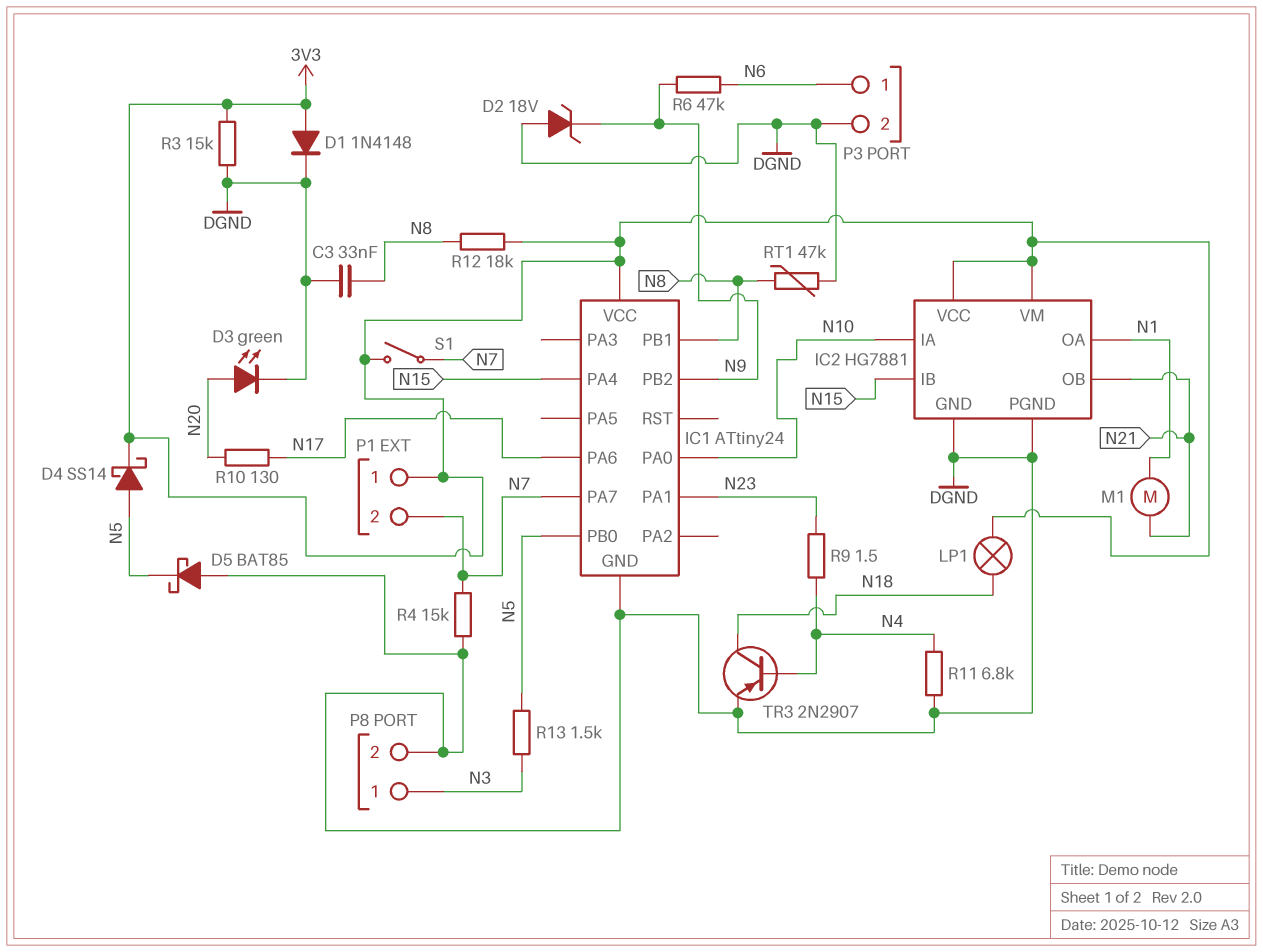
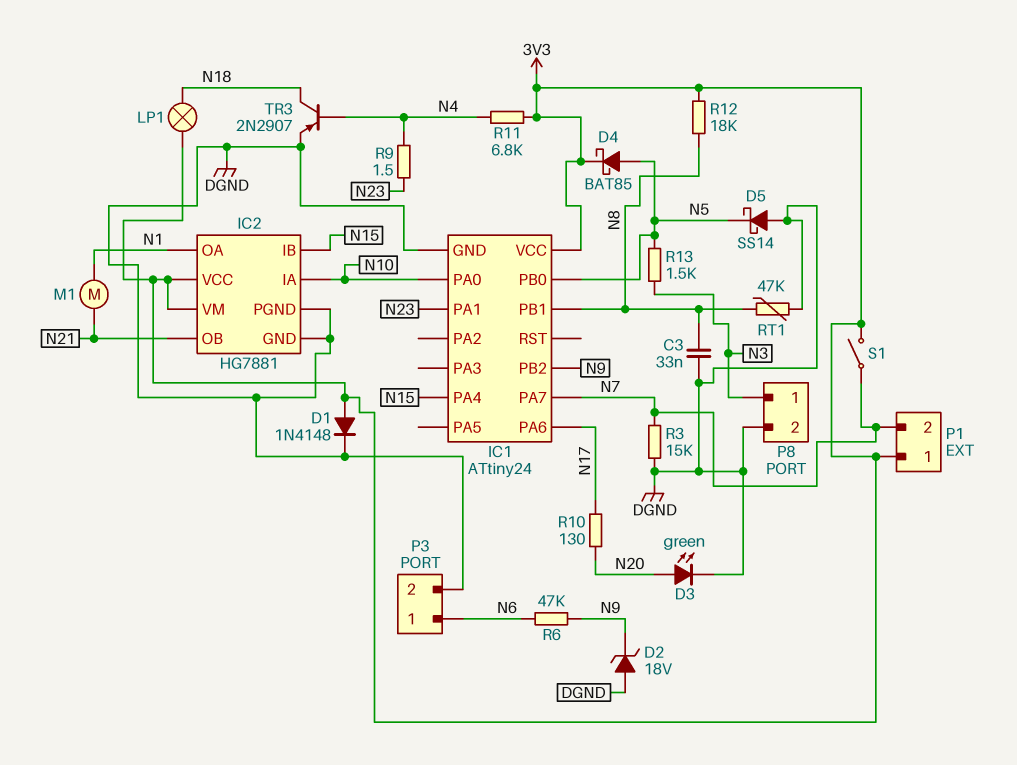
D4: schottky SS14 (A N5, K 3V3) -> schottky BAT85 (A N5, K 3V3)
D5: schottky BAT85 (A DGND, K N5) -> schottky SS14 (A DGND, K N5)
R3: 15k (3V3, DGND) -> 15k (DGND, N7)
R4: 15k (DGND, N7) -> none
R11: 6.8k (DGND, N4) -> 6.8k (3V3, N4)

